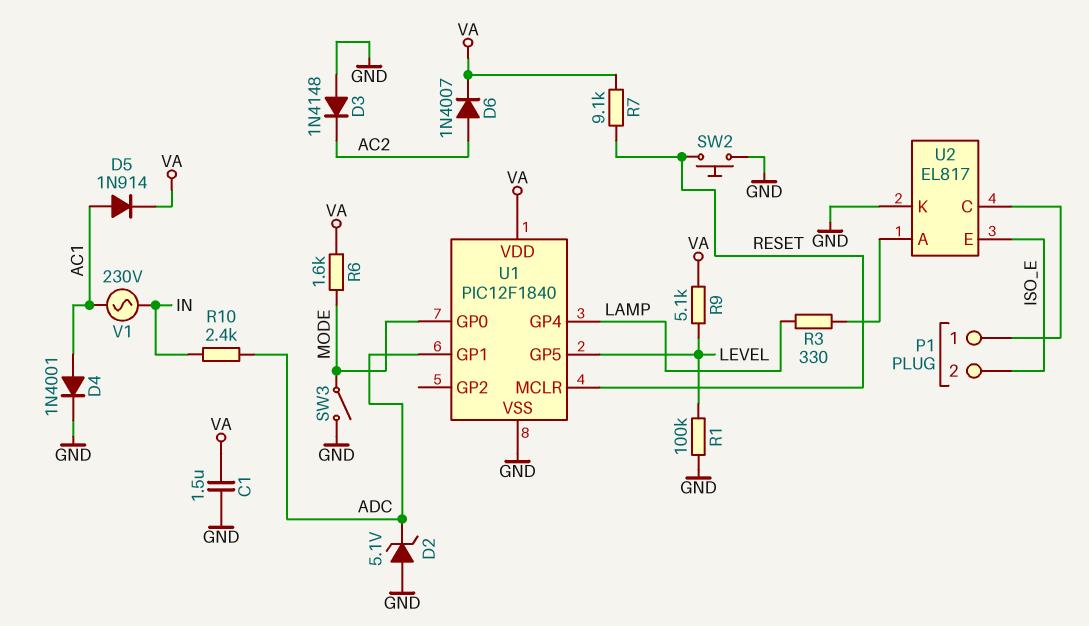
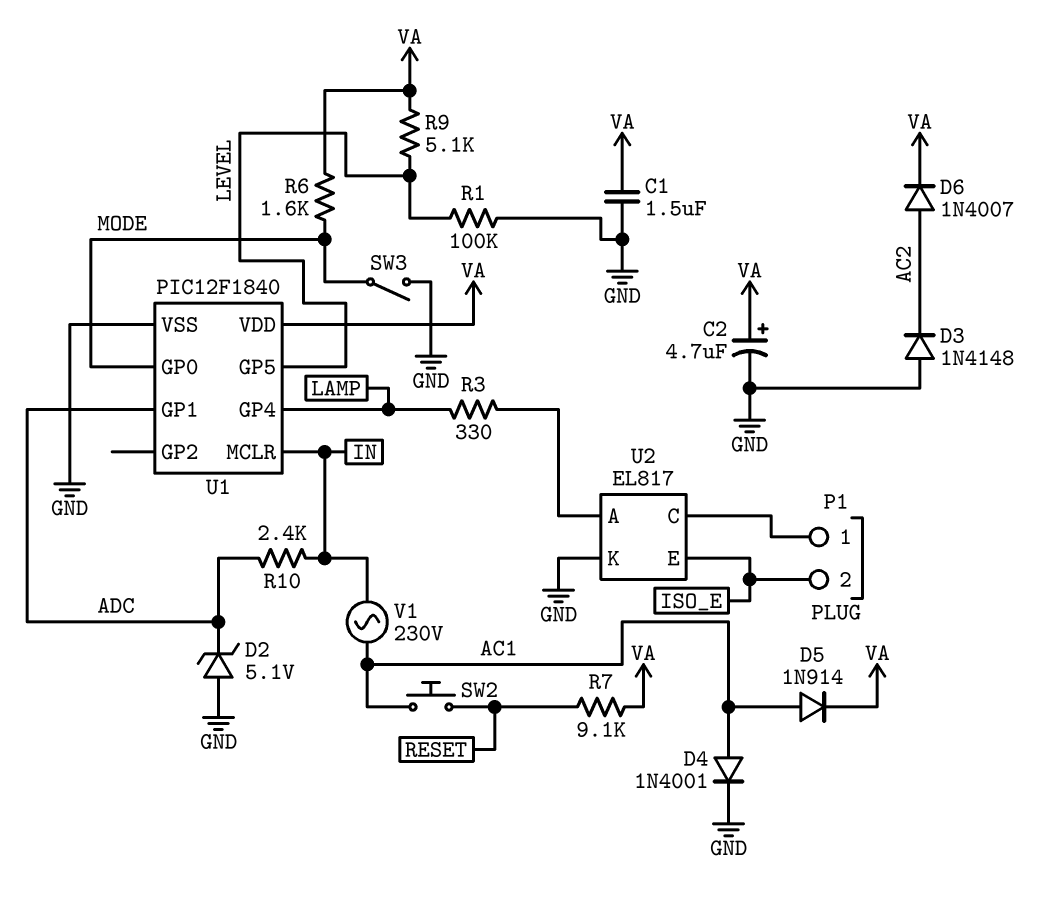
C2: none -> 4.7uF (plus VA, minus GND)
SW2: button (GND, RESET) -> button (AC1, RESET)
U1 pin MCLR: RESET -> IN

